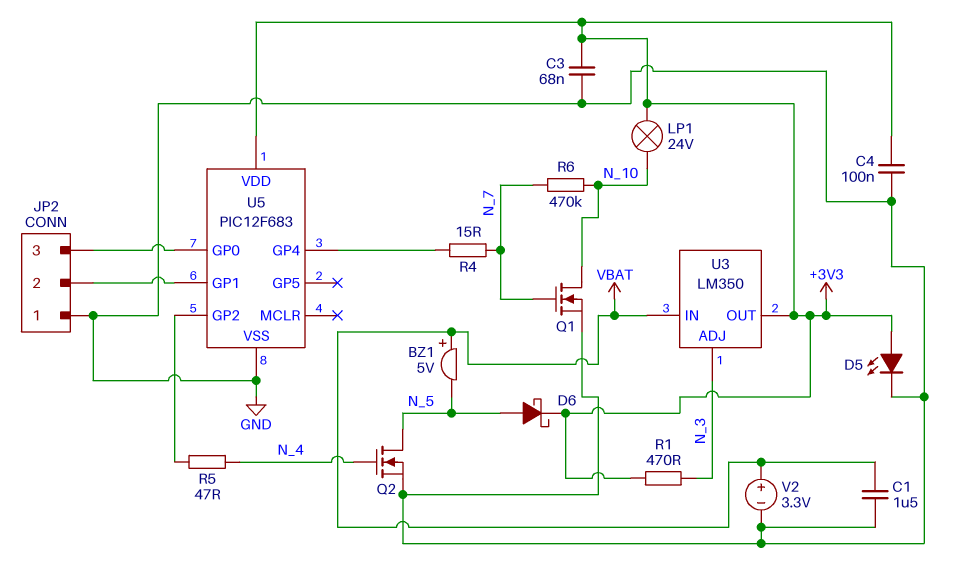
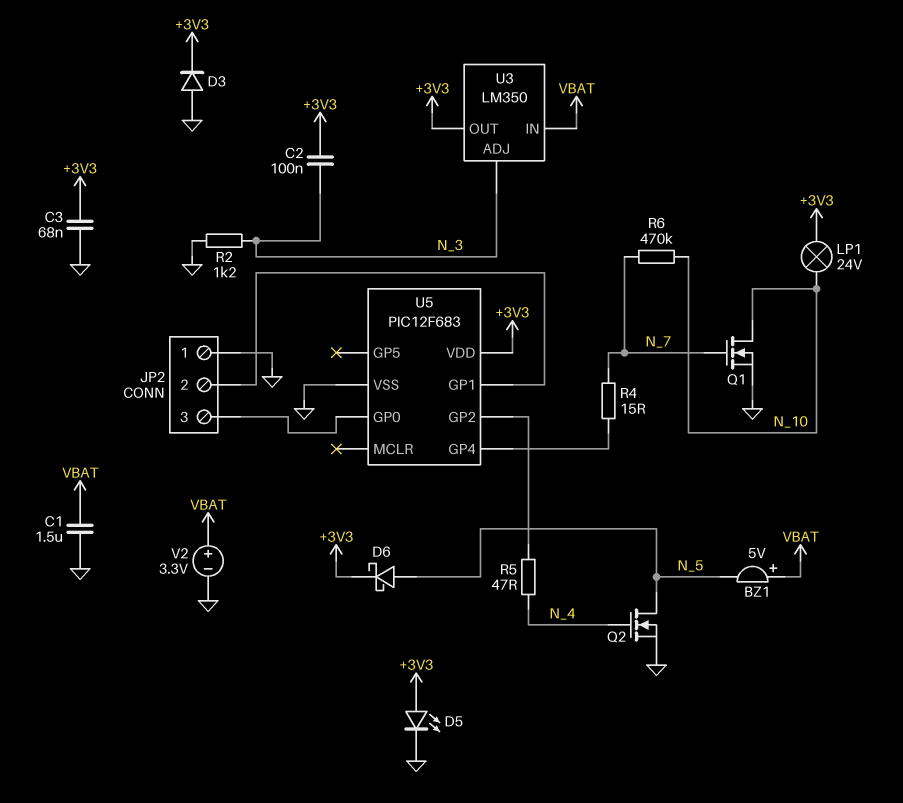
C2: none -> 100nF (+3V3, N_3)
C4: 100nF (+3V3, GND) -> none
D3: none -> diode (A GND, K +3V3)
R1: 470 (+3V3, N_3) -> none
R2: none -> 1.2k (GND, N_3)

